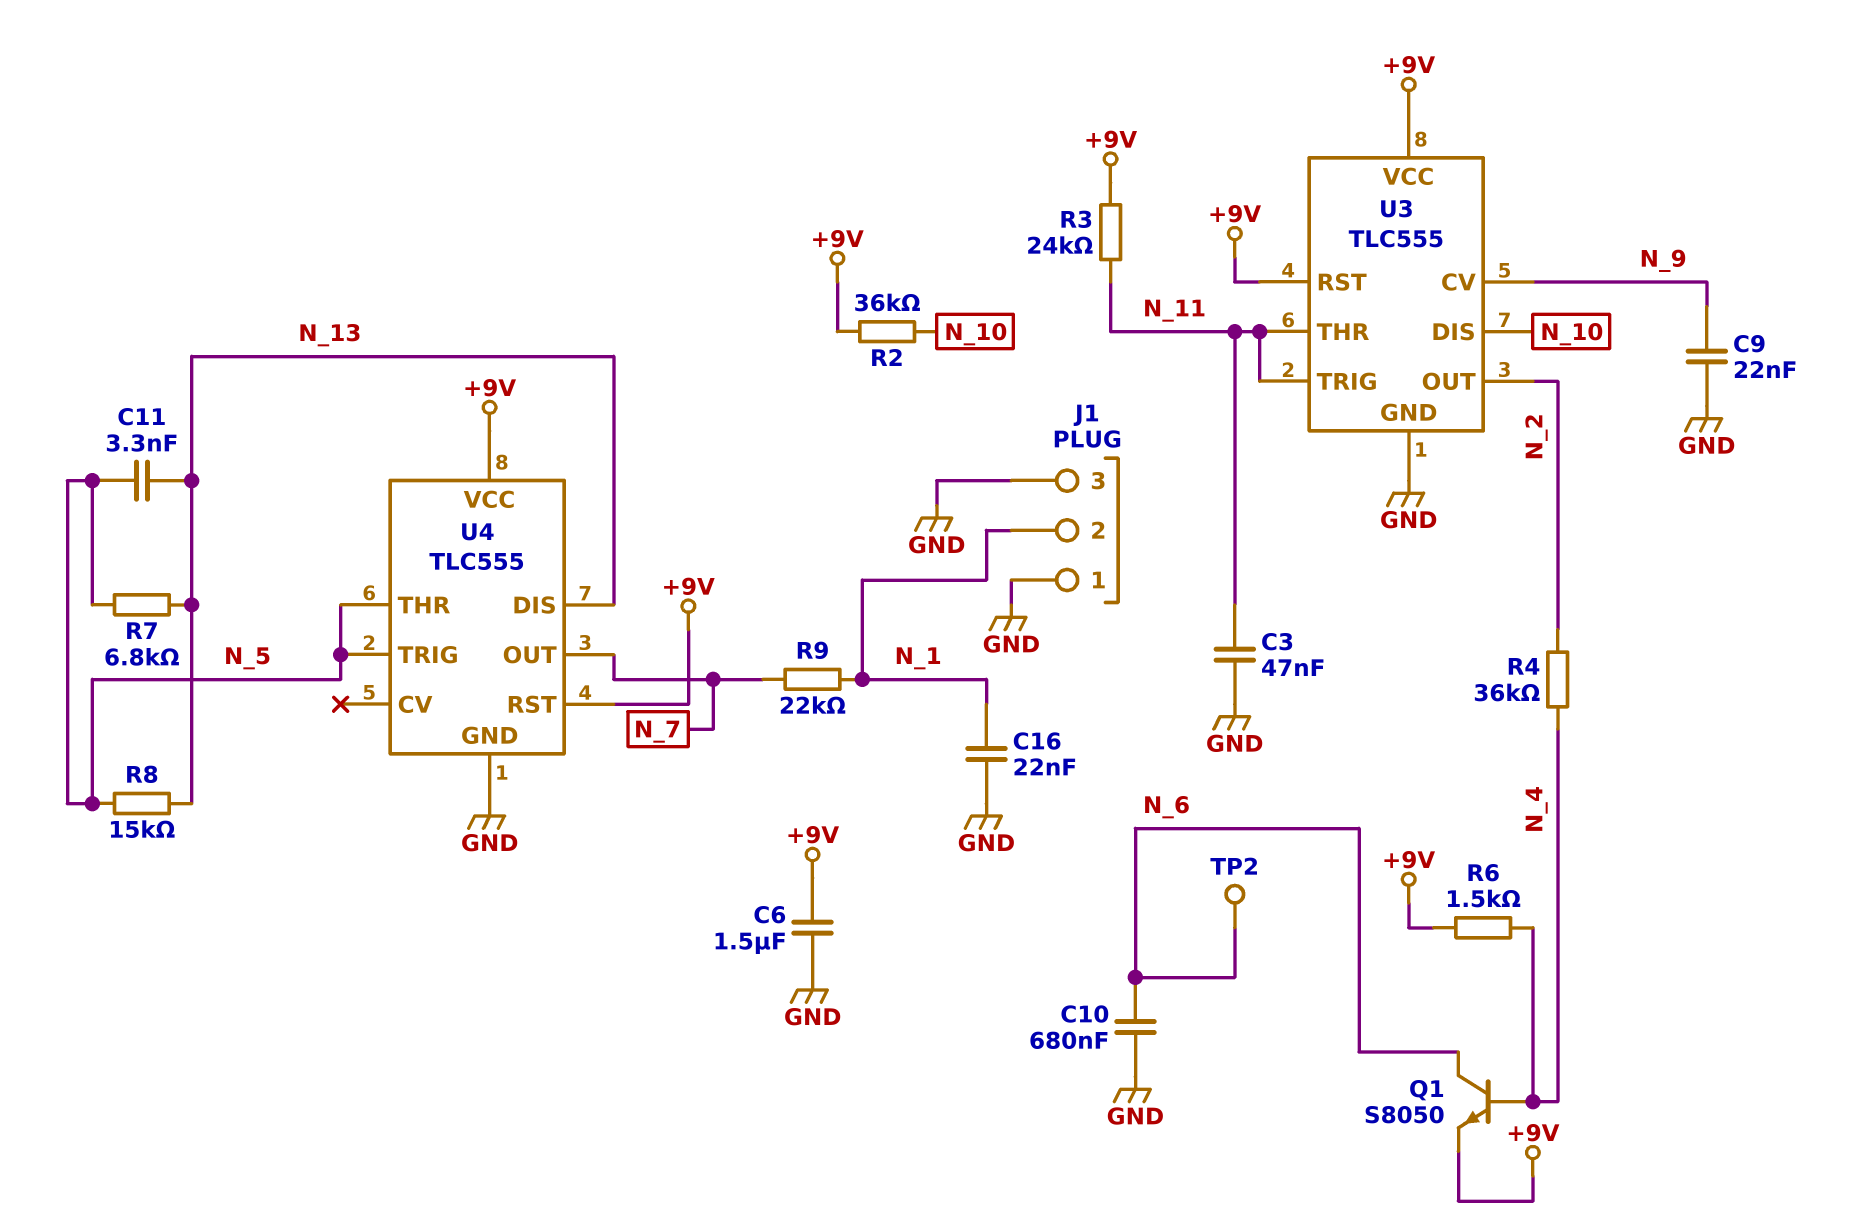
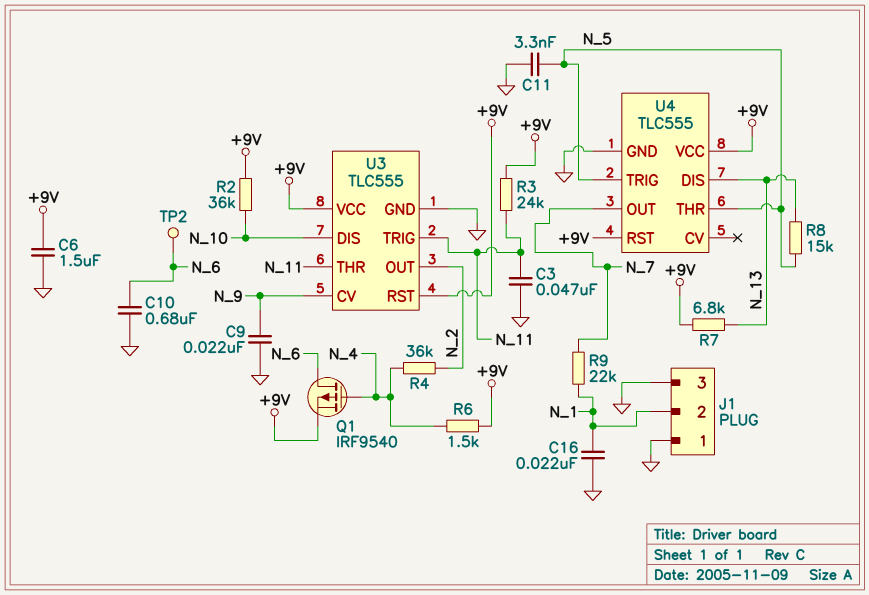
C11: 3.3nF (N_5, N_13) -> 3.3nF (GND, N_5)
Q1: NPN S8050 (B N_4, C N_6, E +9V) -> PMOS IRF9540 (G N_4, D N_6, S +9V)
R7: 6.8k (N_5, N_13) -> 6.8k (+9V, N_13)

